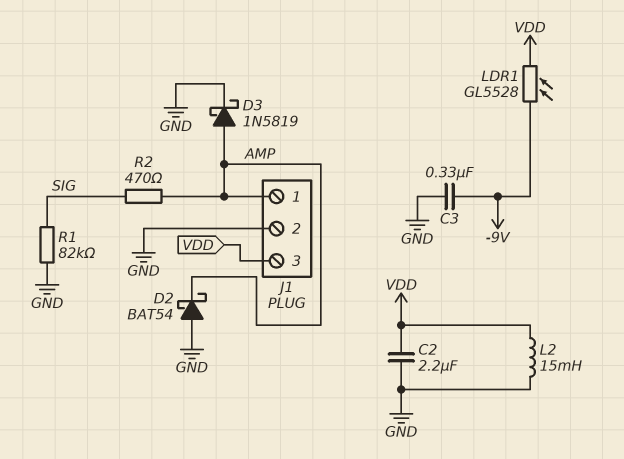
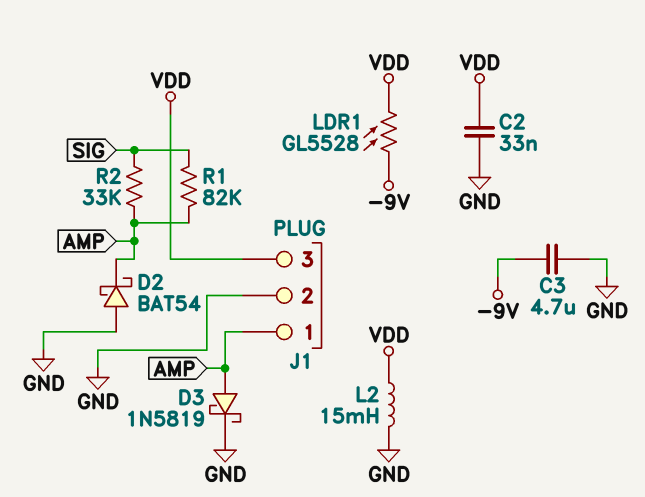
C2: 2.2uF (GND, VDD) -> 33nF (GND, VDD)
C3: 330nF (-9V, GND) -> 4.7uF (-9V, GND)
R1: 82k (GND, SIG) -> 82k (AMP, SIG)
R2: 470 (AMP, SIG) -> 33k (AMP, SIG)

